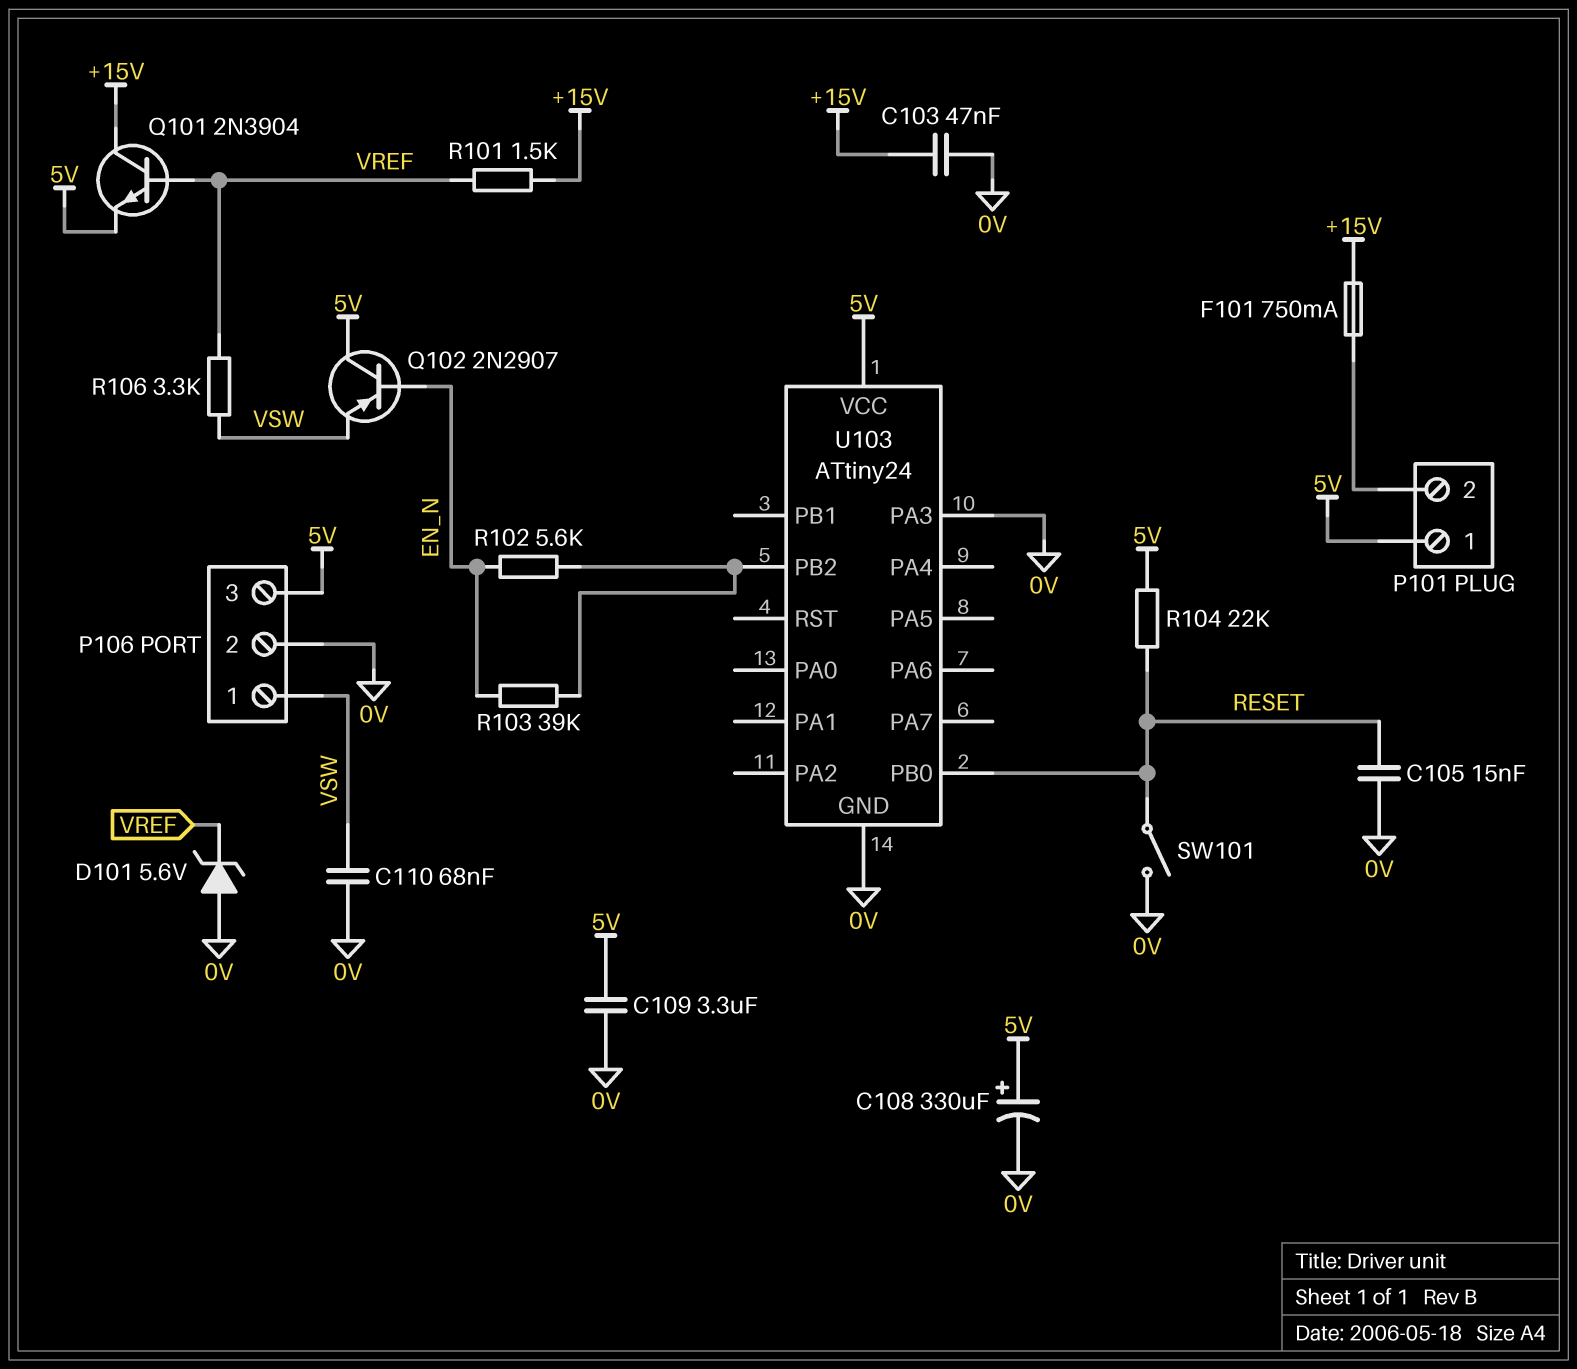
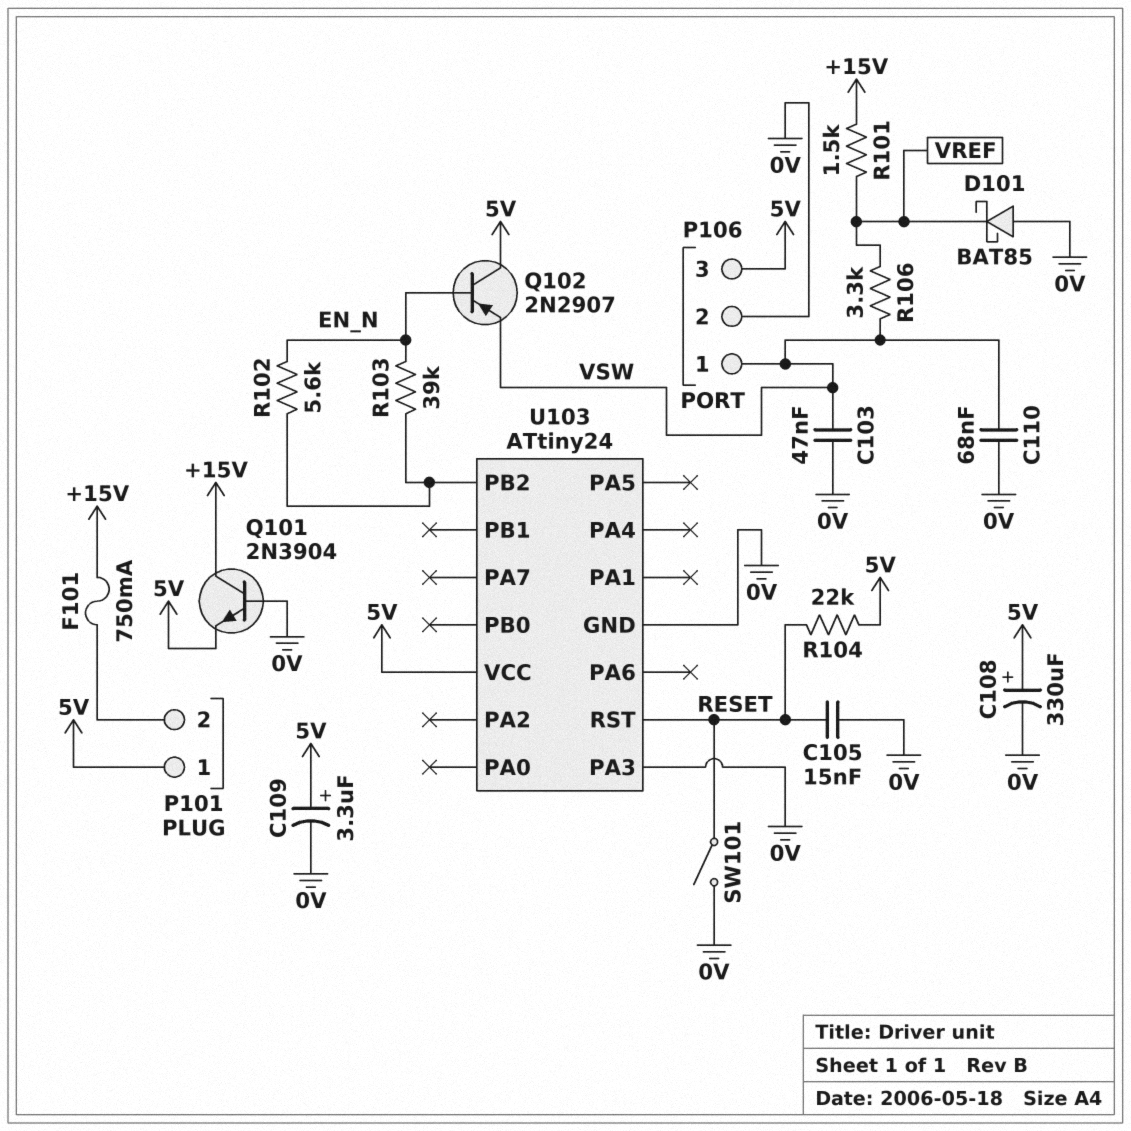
C103: 47nF (+15V, 0V) -> 47nF (0V, VSW)
C109: 3.3uF (0V, 5V) -> 3.3uF (plus 5V, minus 0V)
D101: zener 5.6V (A 0V, K VREF) -> schottky BAT85 (A 0V, K VREF)
Q101: NPN 2N3904 (B VREF, C +15V, E 5V) -> NPN 2N3904 (B 0V, C +15V, E 5V)
U103 pin PB0: RESET -> none
U103 pin RST: none -> RESET

